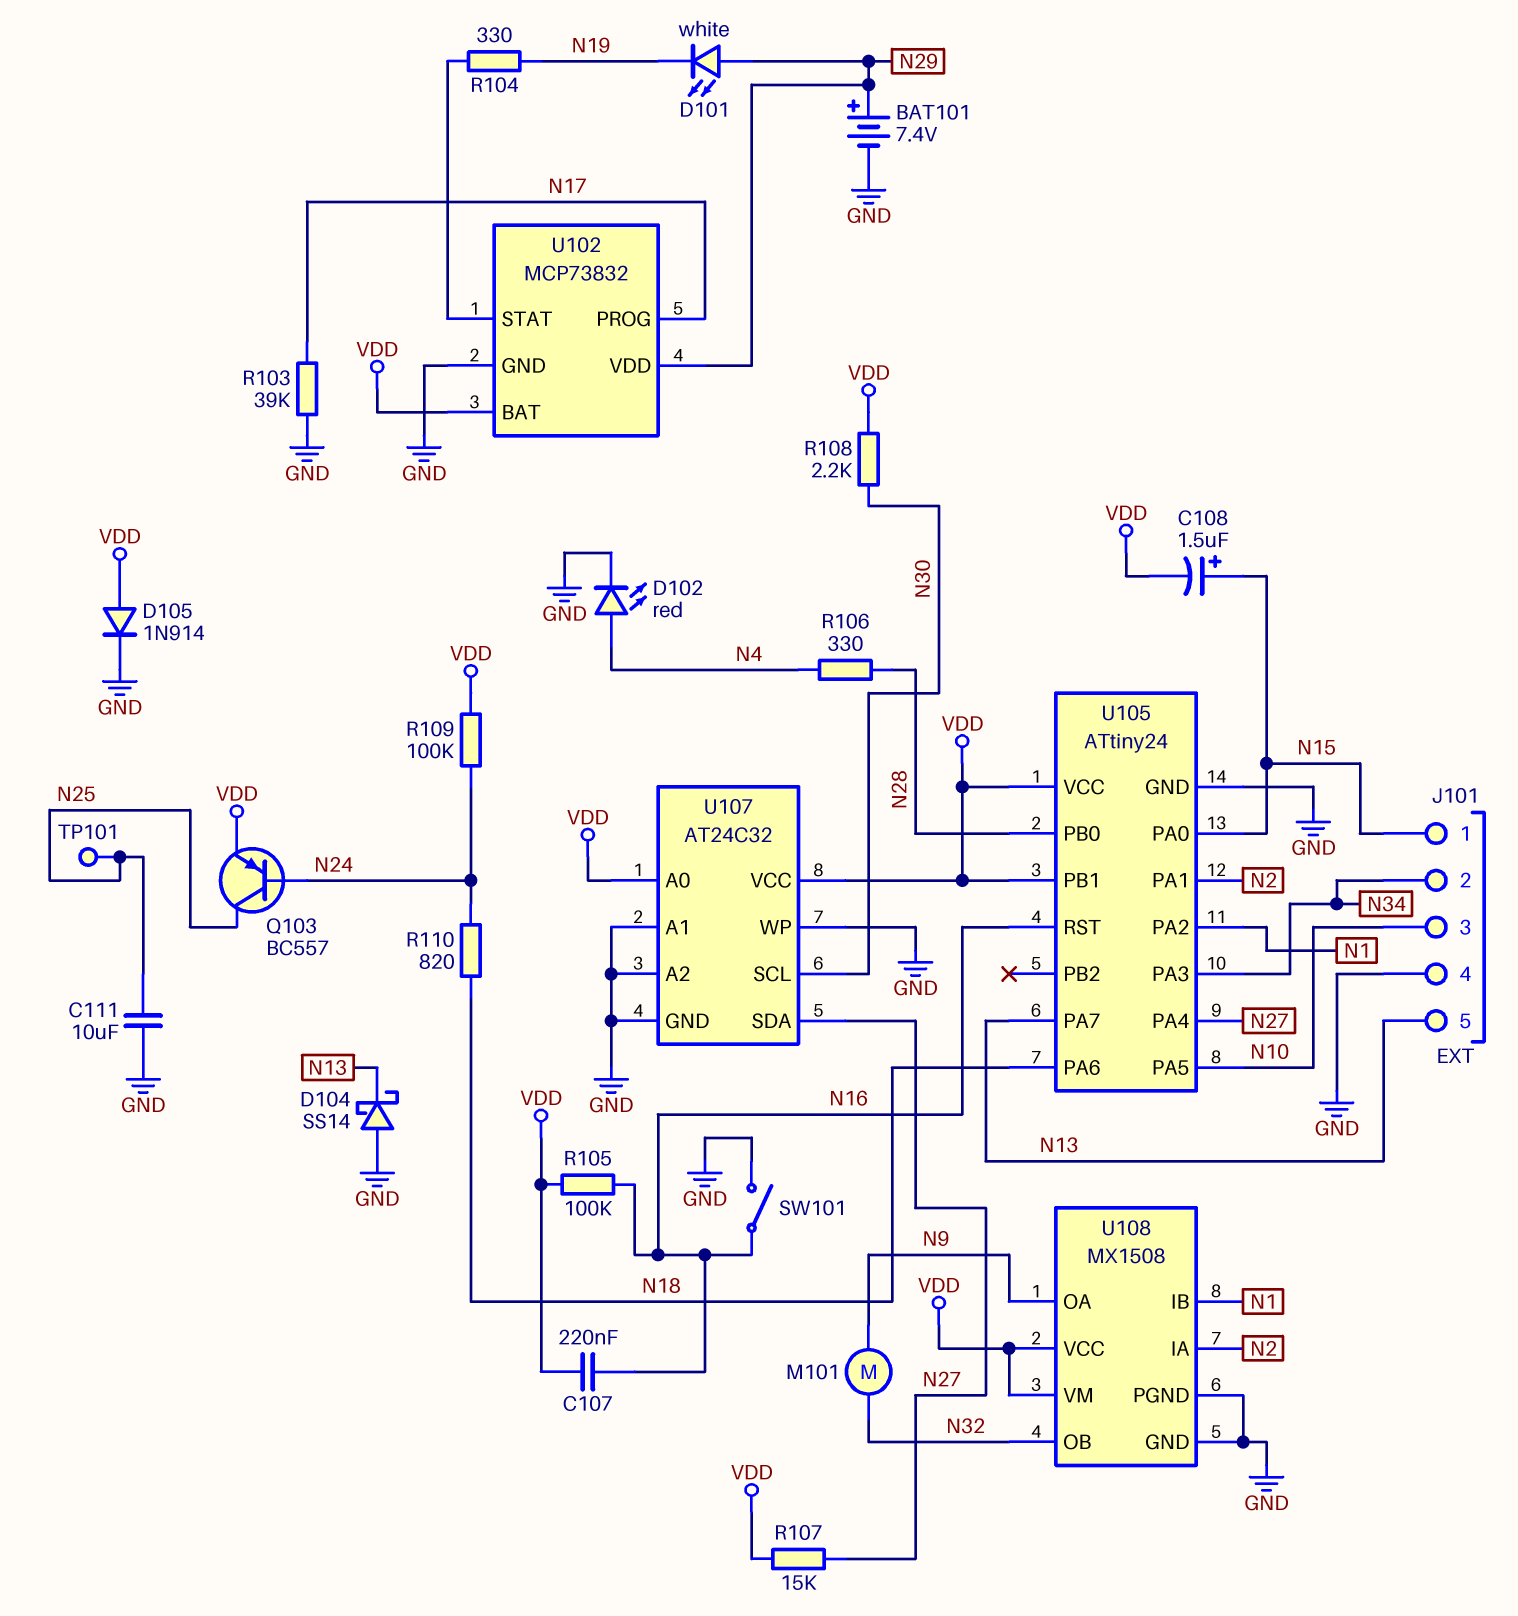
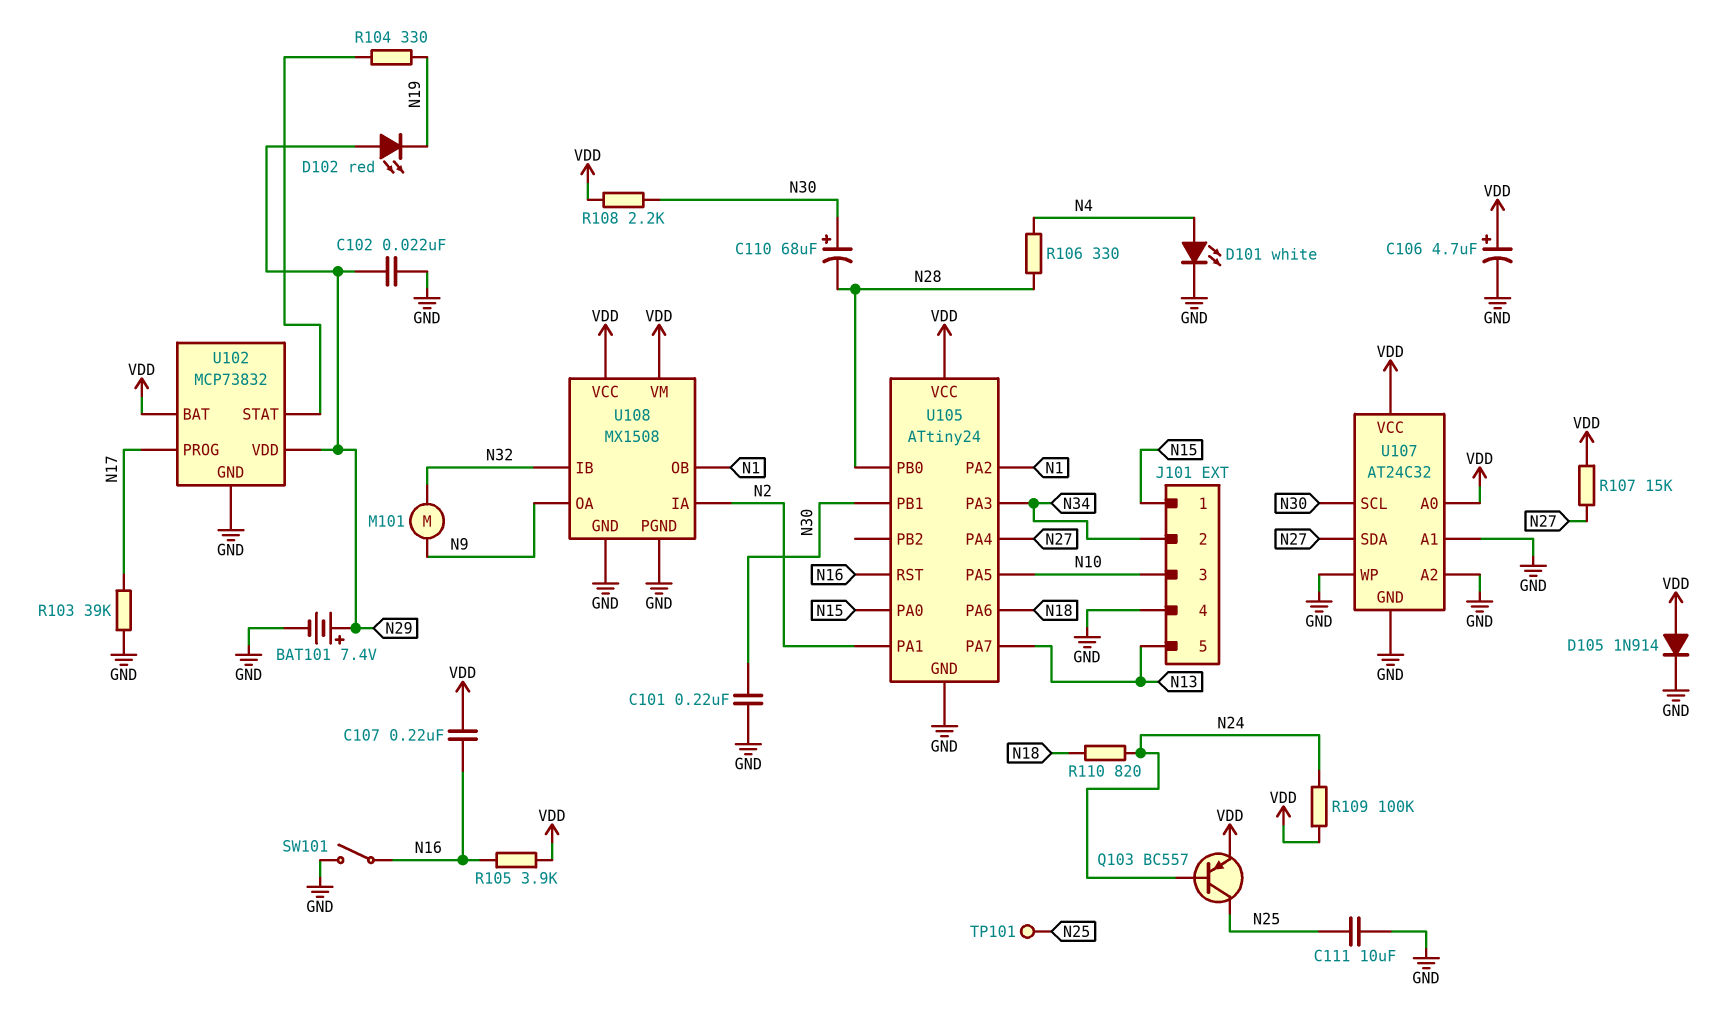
C101: none -> 220nF (GND, N30)
C102: none -> 22nF (GND, N29)
C106: none -> 4.7uF (plus VDD, minus GND)
C108: 1.5uF (plus N15, minus VDD) -> none
C110: none -> 68uF (plus N30, minus N28)
D101: LED white (A N29, K N19) -> LED white (A N4, K GND)
D102: LED red (A N4, K GND) -> LED red (A N29, K N19)
D104: schottky SS14 (A GND, K N13) -> none
R105: 100k (N16, VDD) -> 3.9k (N16, VDD)
U105 pin PB1: VDD -> N30
U108 pin IB: N1 -> N32
U108 pin OB: N32 -> N1

